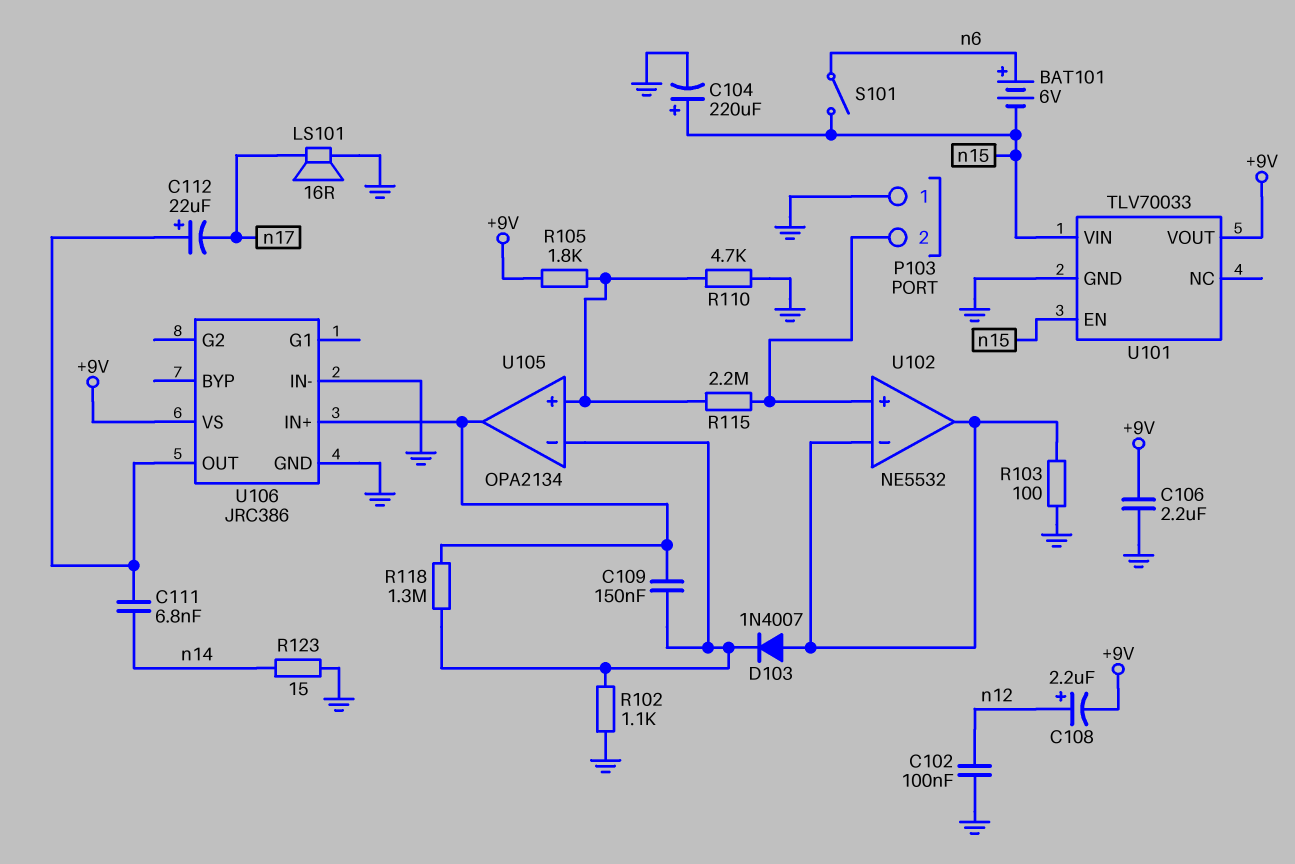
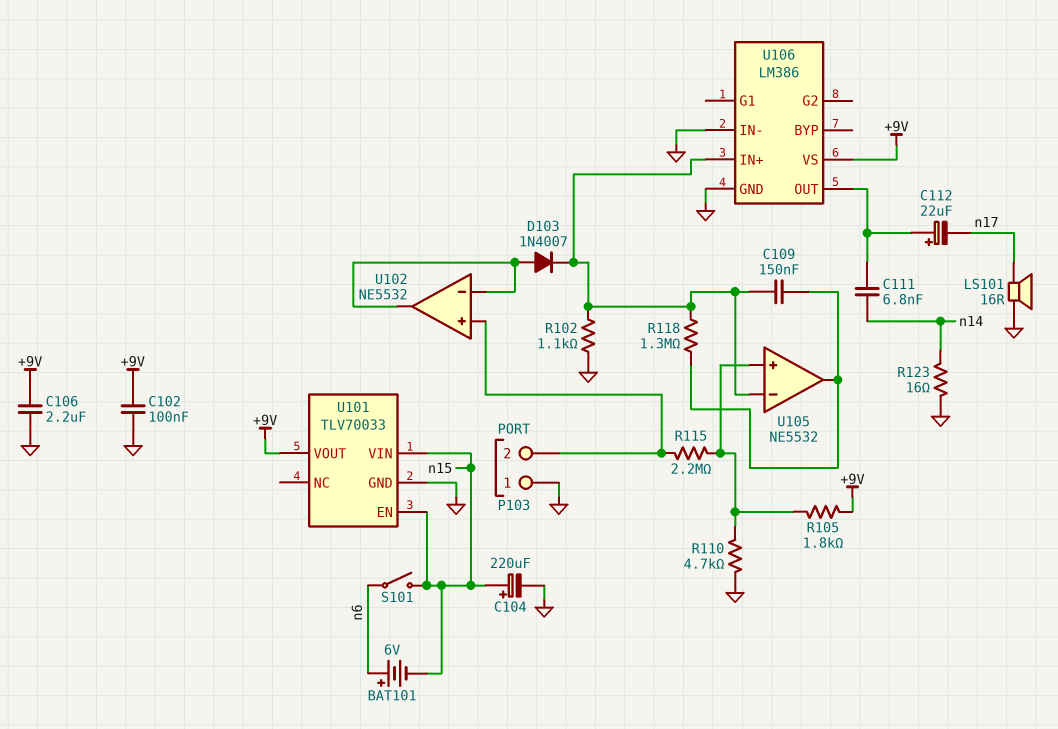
C102: 100nF (GND, n12) -> 100nF (+9V, GND)
C108: 2.2uF (plus n12, minus +9V) -> none
R103: 100 (GND, U102/in-) -> none
R123: 15 (GND, n14) -> 16 (GND, n14)
U105: OPA2134 -> NE5532
U106: JRC386 -> LM386
U106 pin IN+: U105/out -> U105/in-

